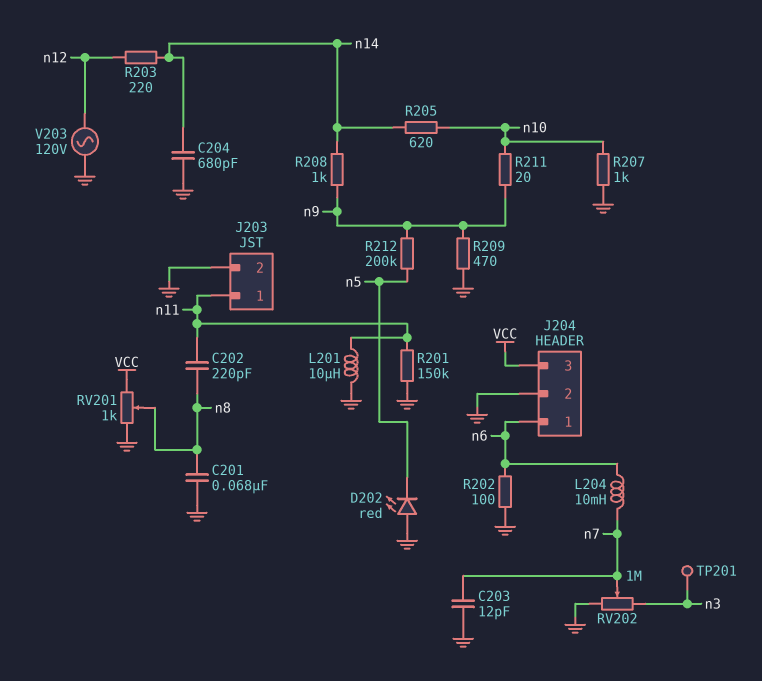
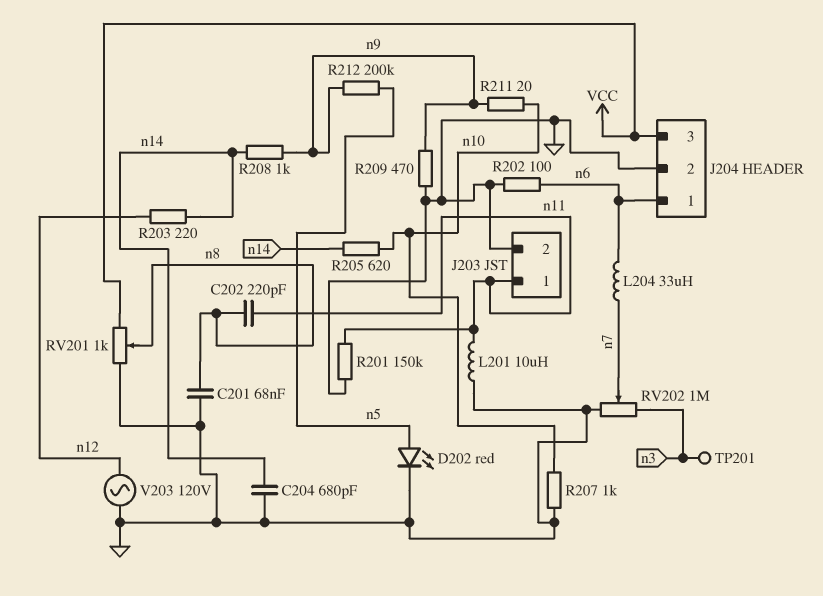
C203: 12pF (GND, n7) -> none
D202: LED red (A GND, K n5) -> LED red (A n5, K GND)
L204: 10mH (n6, n7) -> 33uH (n6, n7)

